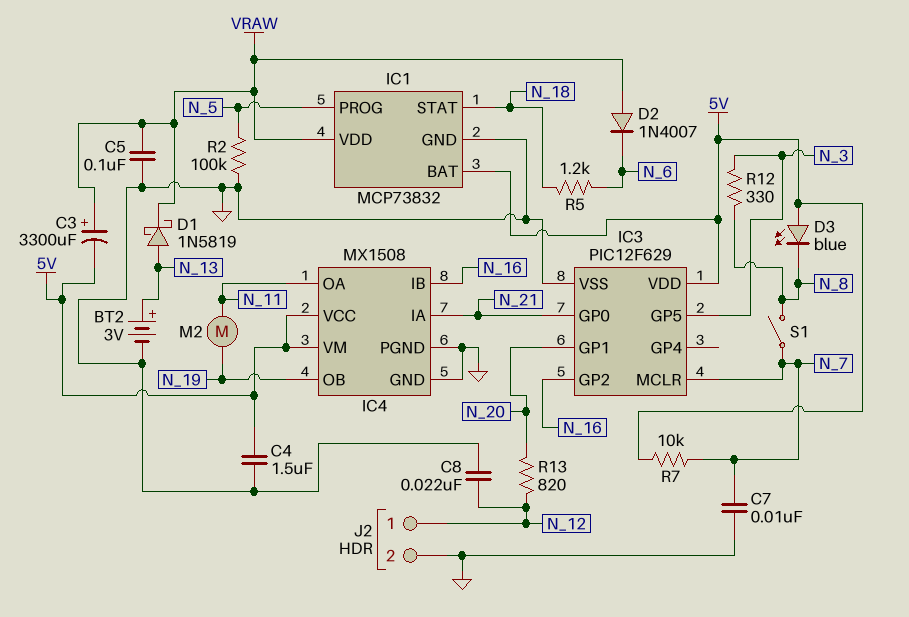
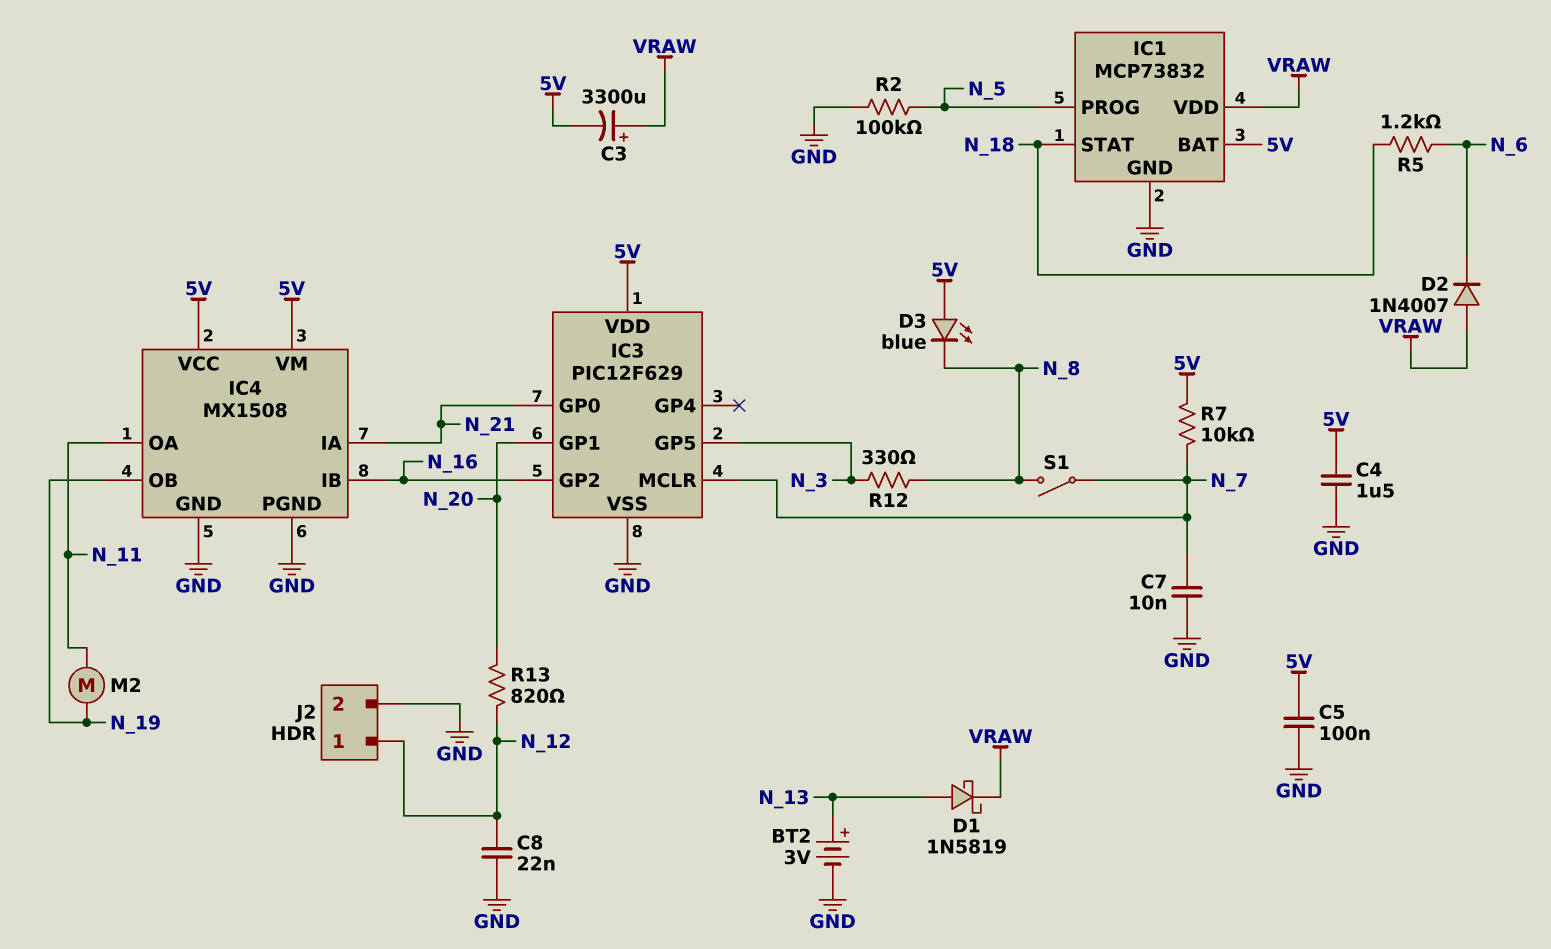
C5: 100nF (GND, VRAW) -> 100nF (5V, GND)

